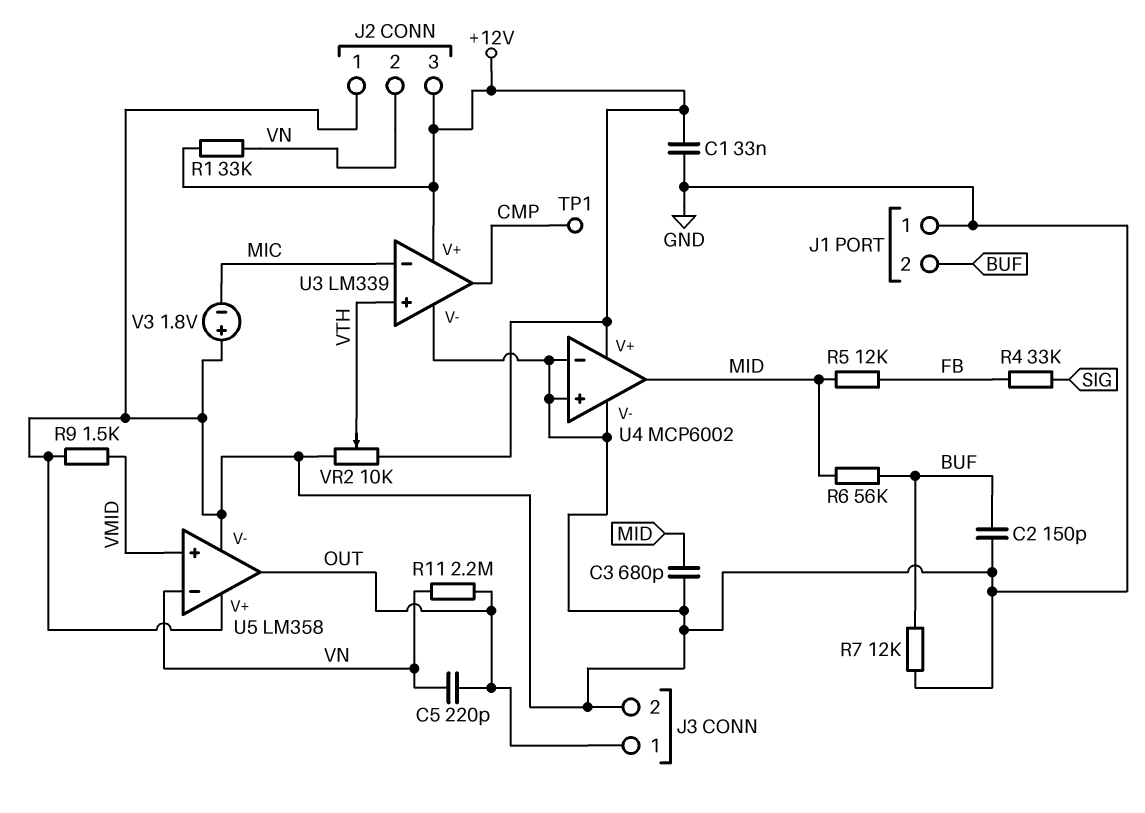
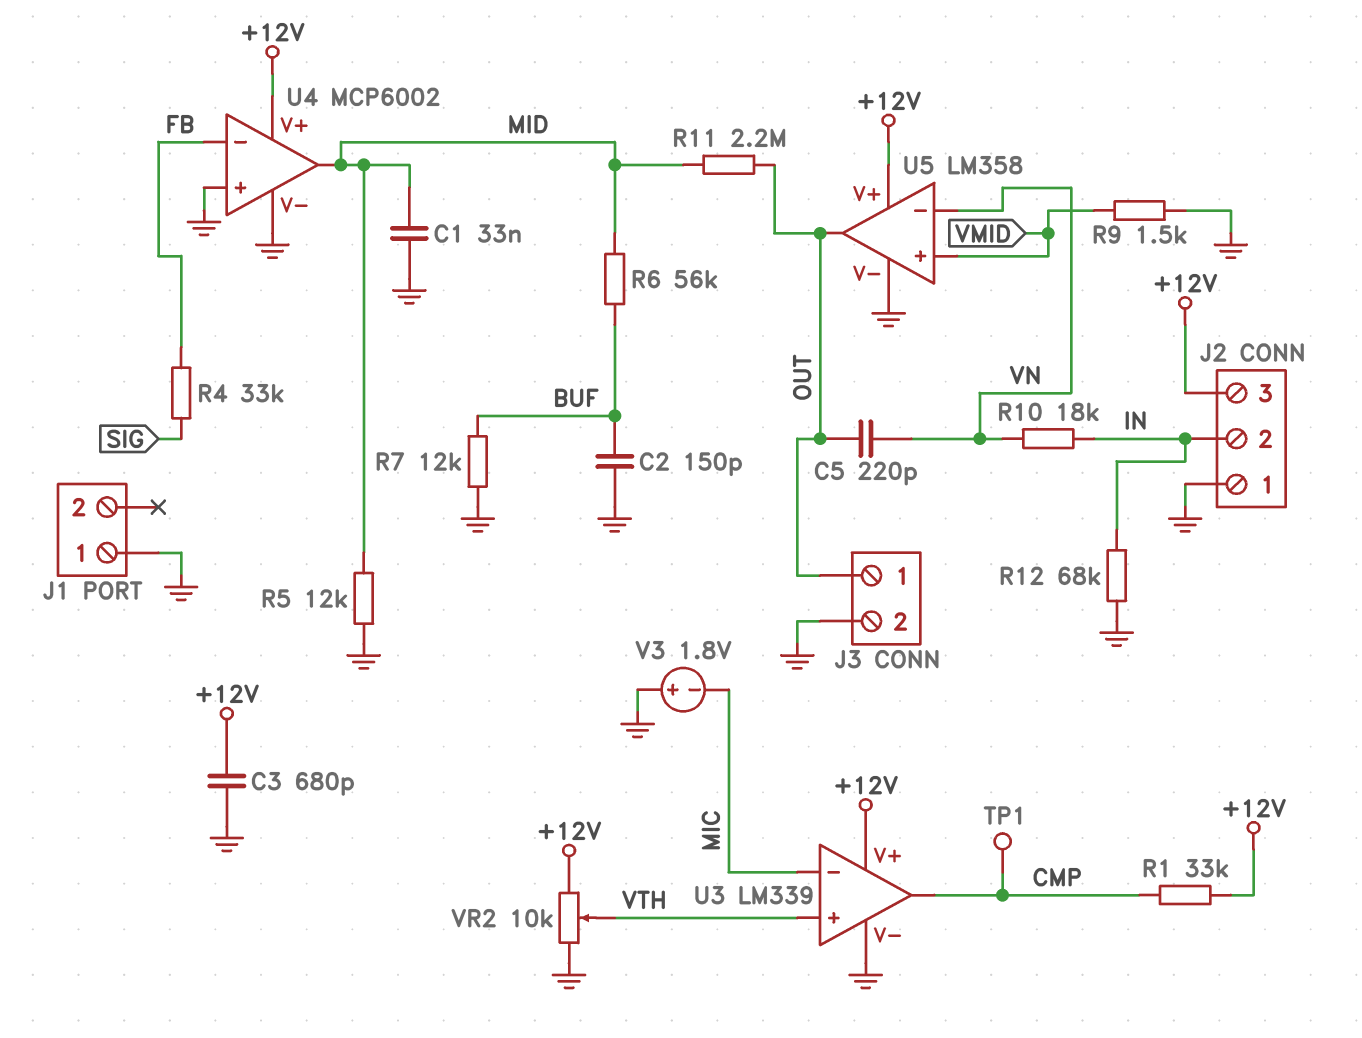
C1: 33nF (+12V, GND) -> 33nF (GND, MID)
C3: 680pF (GND, MID) -> 680pF (+12V, GND)
J1 pin 2: BUF -> none
J2 pin 2: VN -> IN
R1: 33k (+12V, VN) -> 33k (+12V, CMP)
R5: 12k (FB, MID) -> 12k (GND, MID)
R10: none -> 18k (IN, VN)
R11: 2.2M (OUT, VN) -> 2.2M (MID, OUT)
R12: none -> 68k (GND, IN)
U4 pin in-: GND -> FB
U5 pin V+: GND -> +12V

